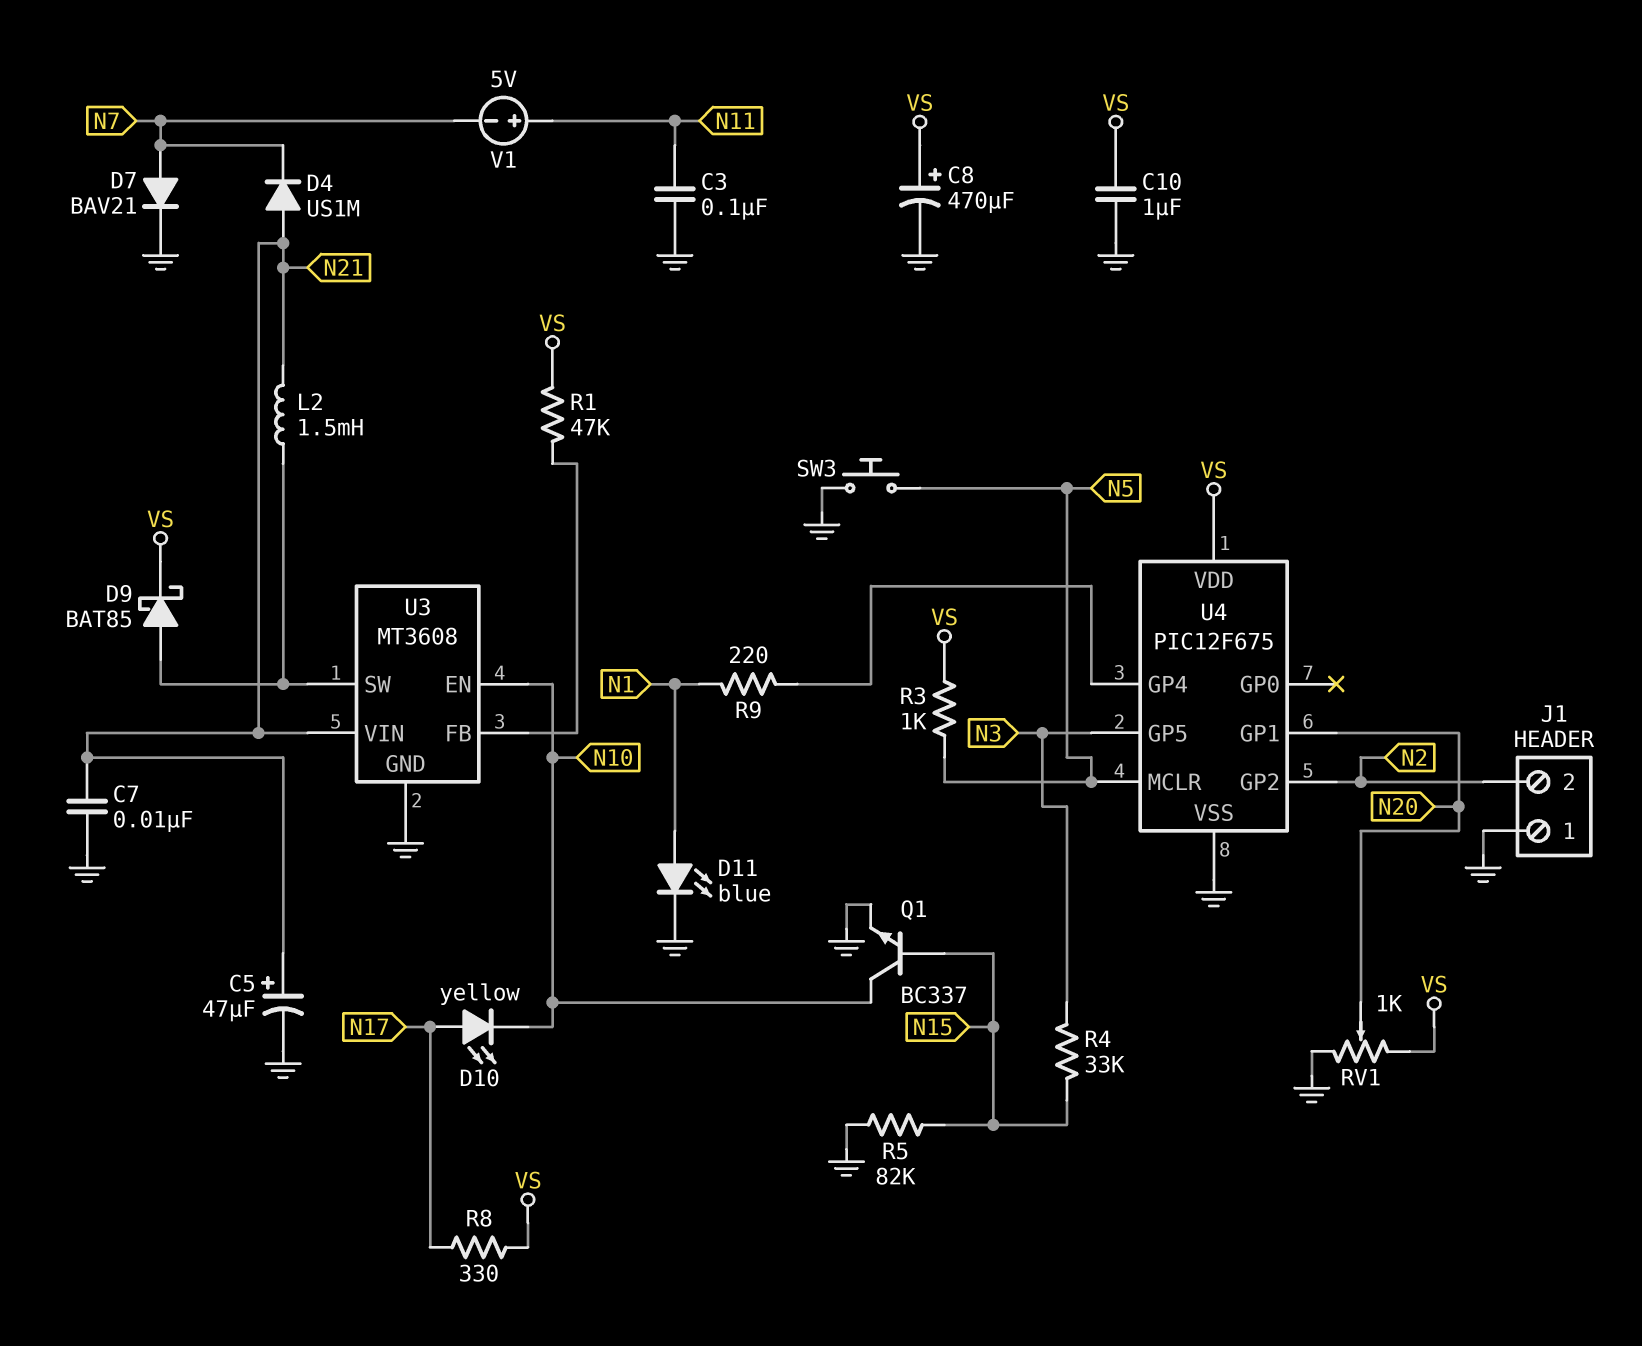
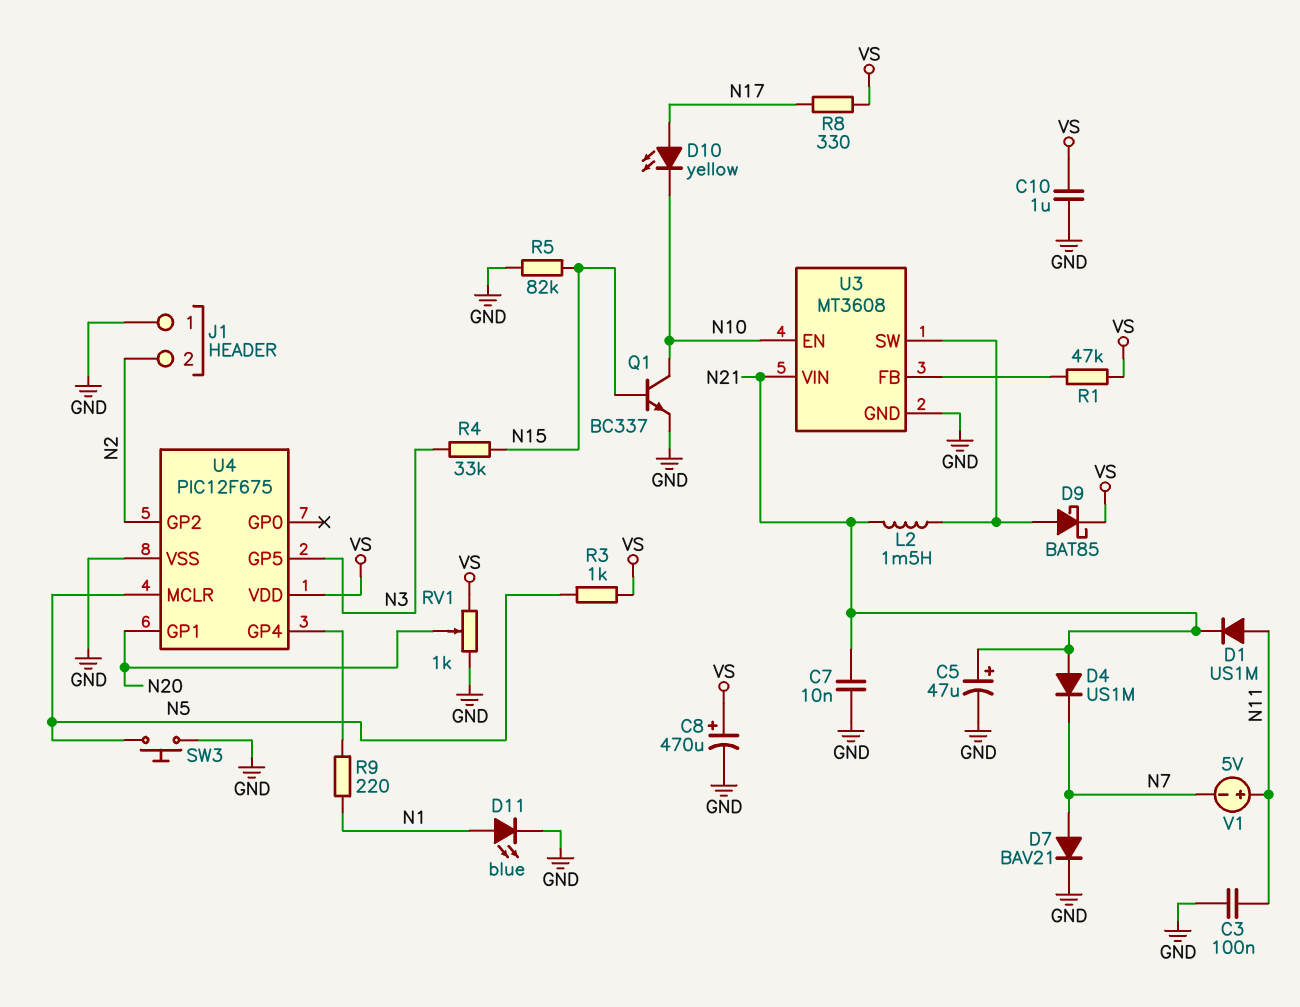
D1: none -> diode US1M (A N11, K N21)

